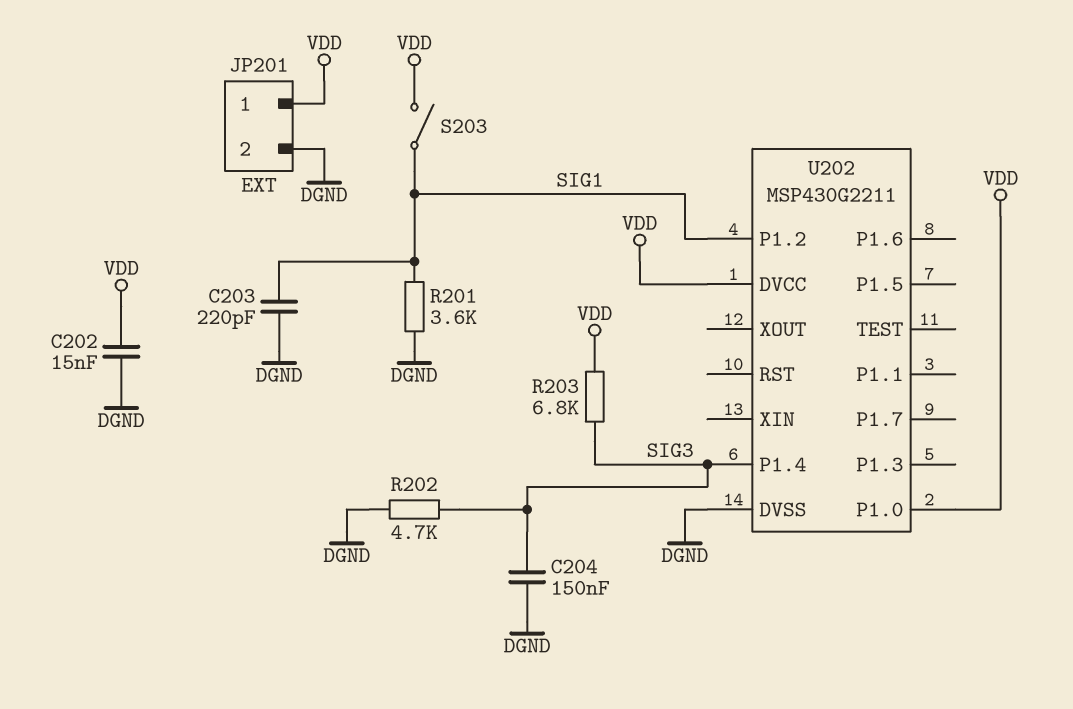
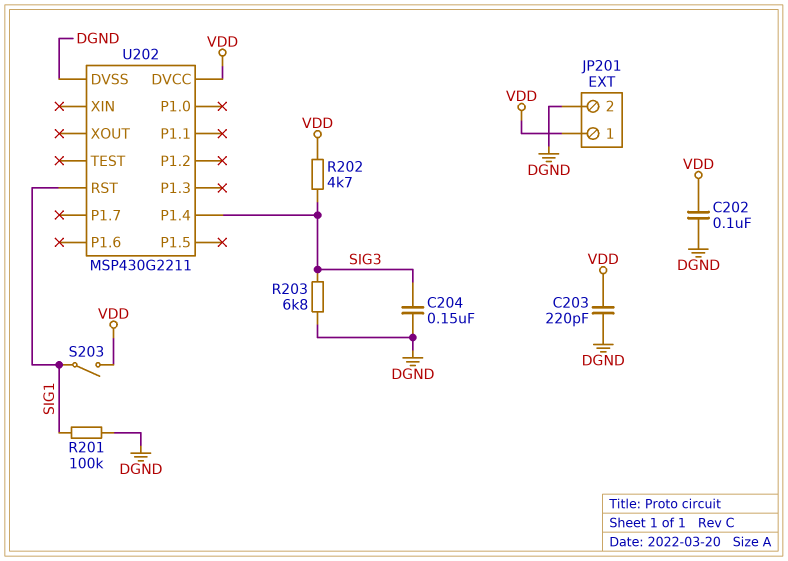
C202: 15nF (DGND, VDD) -> 100nF (DGND, VDD)
C203: 220pF (DGND, SIG1) -> 220pF (DGND, VDD)
R201: 3.6k (DGND, SIG1) -> 100k (DGND, SIG1)
R202: 4.7k (DGND, SIG3) -> 4.7k (SIG3, VDD)
R203: 6.8k (SIG3, VDD) -> 6.8k (DGND, SIG3)
U202 pin P1.0: VDD -> none
U202 pin P1.2: SIG1 -> none
U202 pin RST: none -> SIG1

